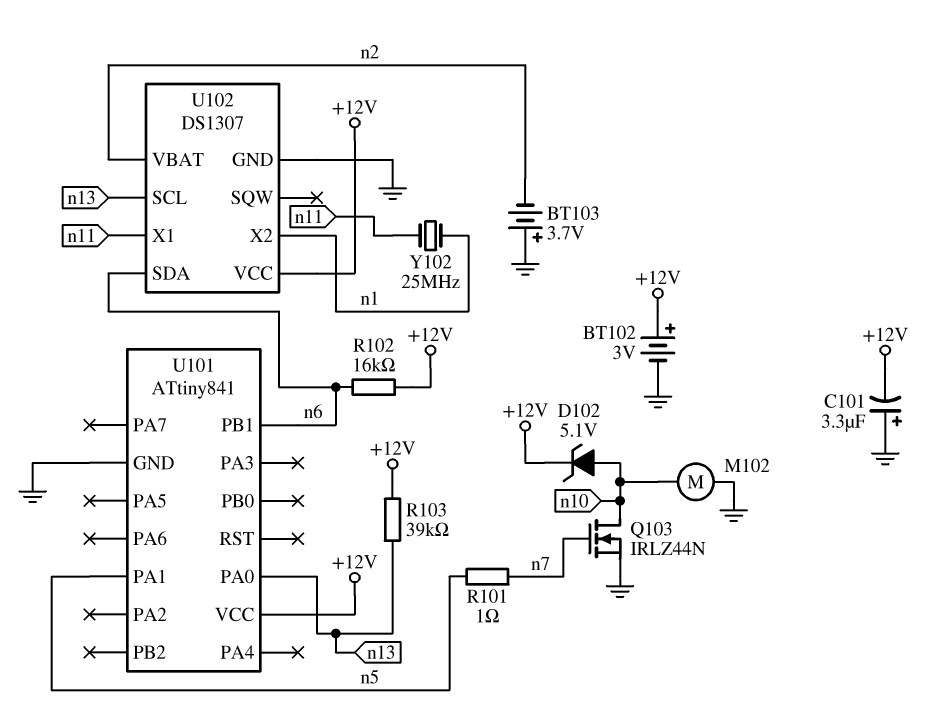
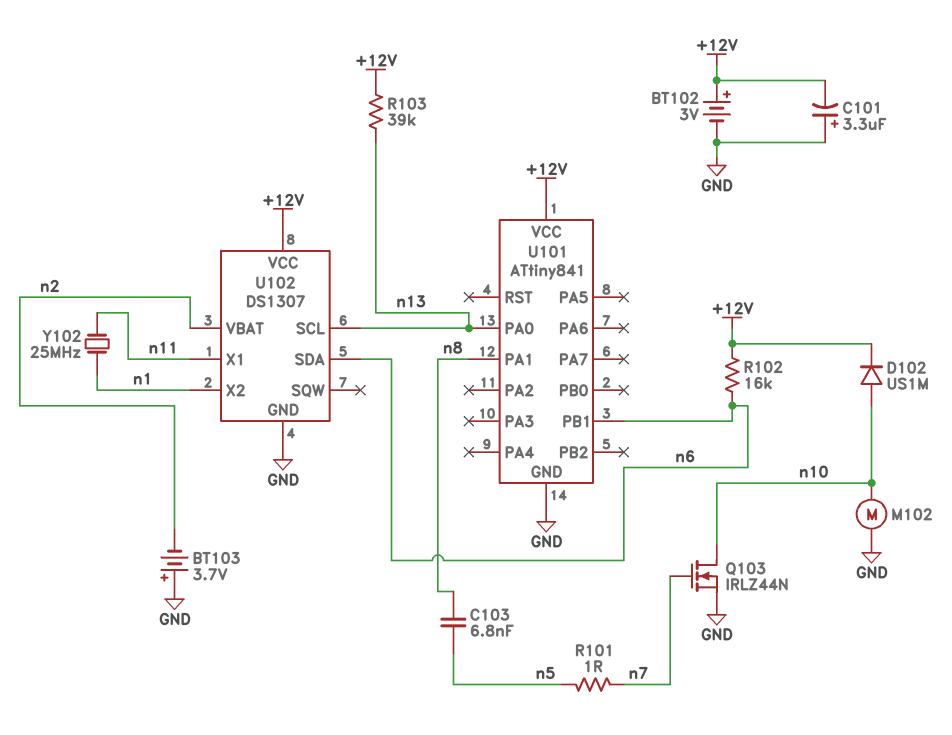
C103: none -> 6.8nF (n5, n8)
D102: zener 5.1V (A n10, K +12V) -> diode US1M (A n10, K +12V)
U101 pin PA1: n5 -> n8

